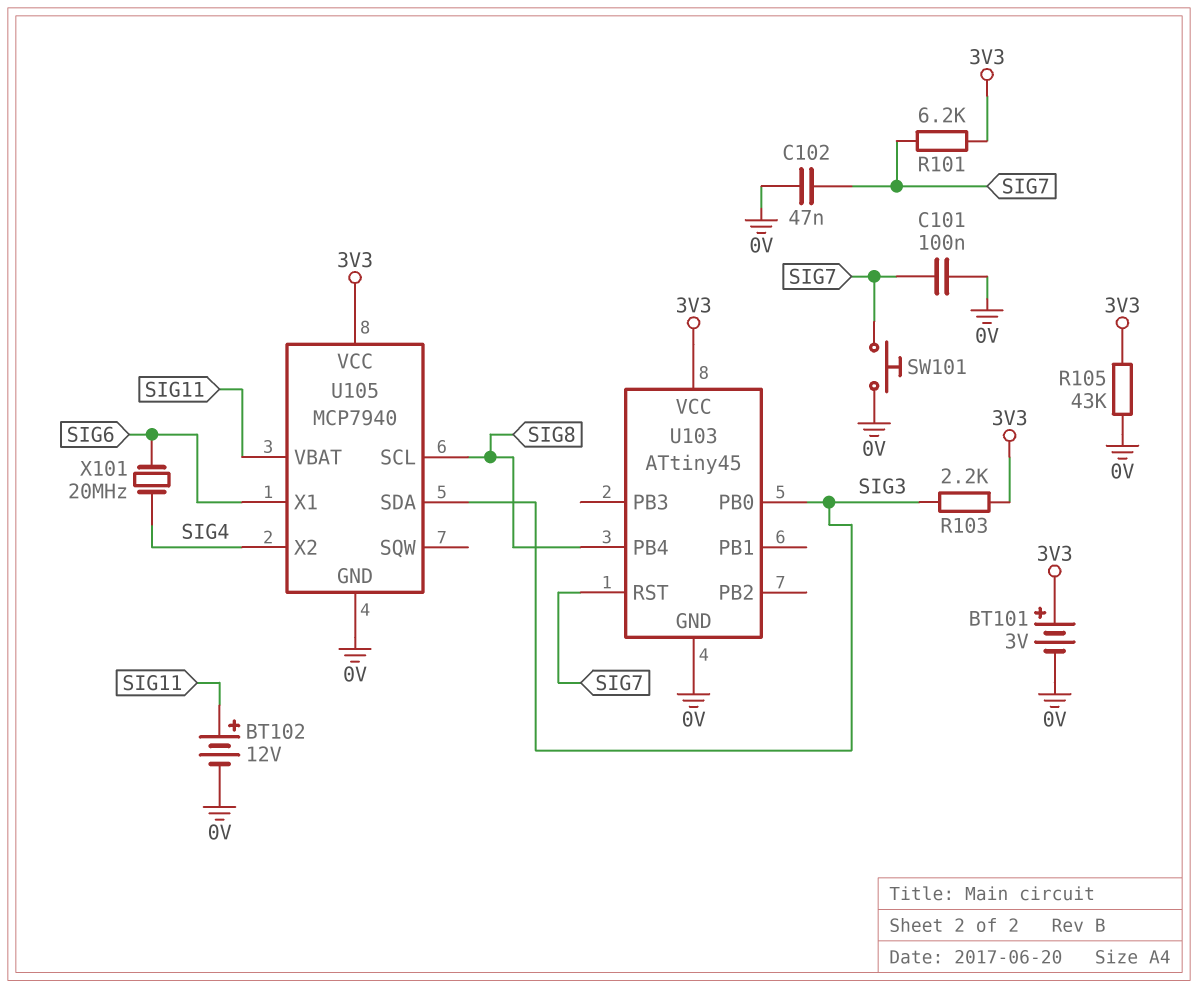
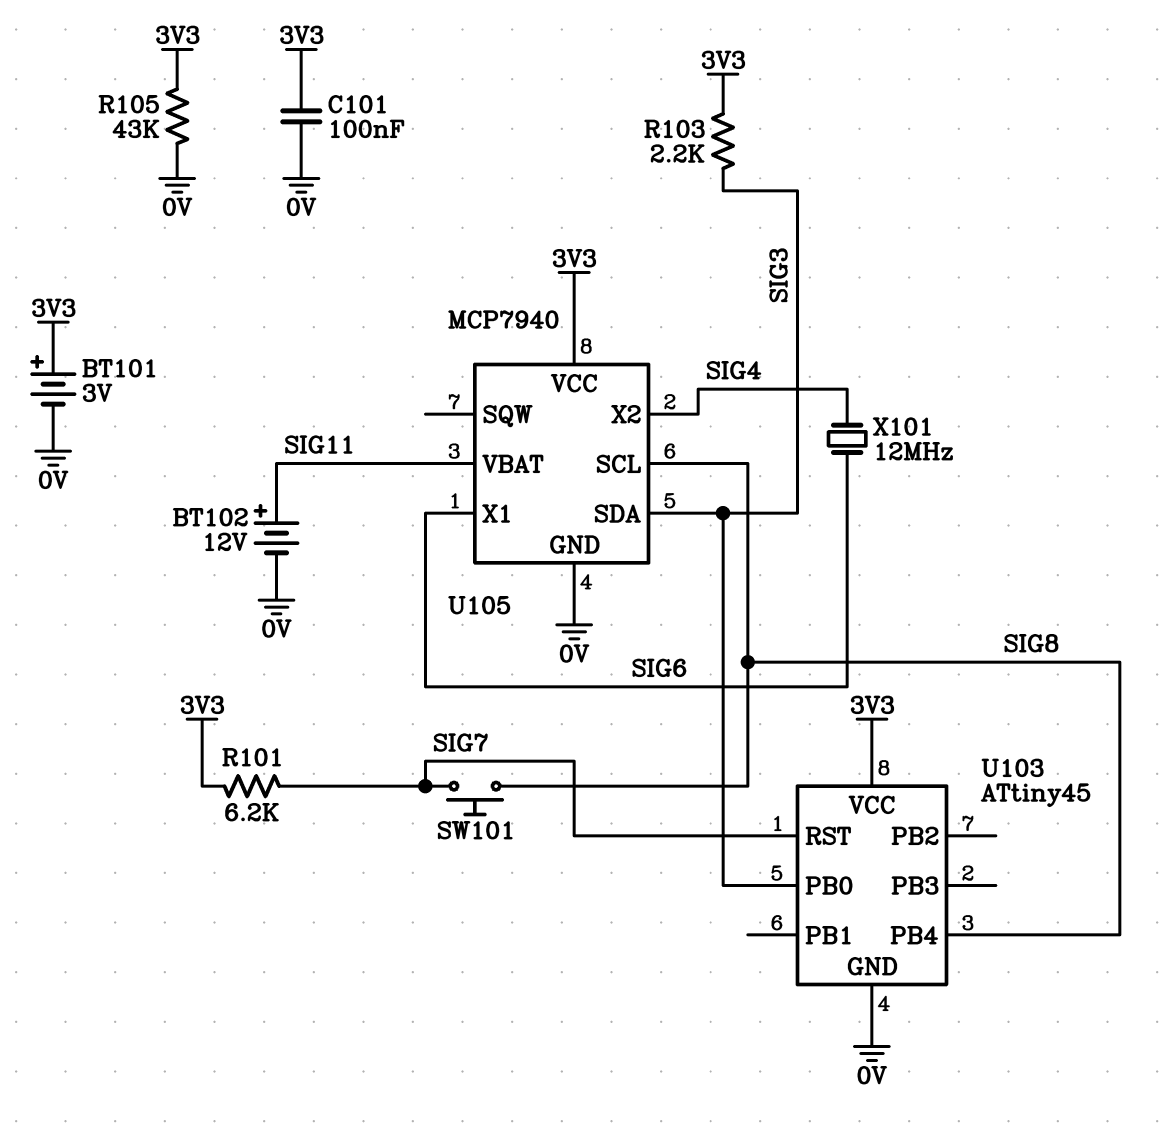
C101: 100nF (0V, SIG7) -> 100nF (0V, 3V3)
C102: 47nF (0V, SIG7) -> none
SW101: button (0V, SIG7) -> button (SIG7, SIG8)
X101: 20MHz (SIG4, SIG6) -> 12MHz (SIG4, SIG6)

